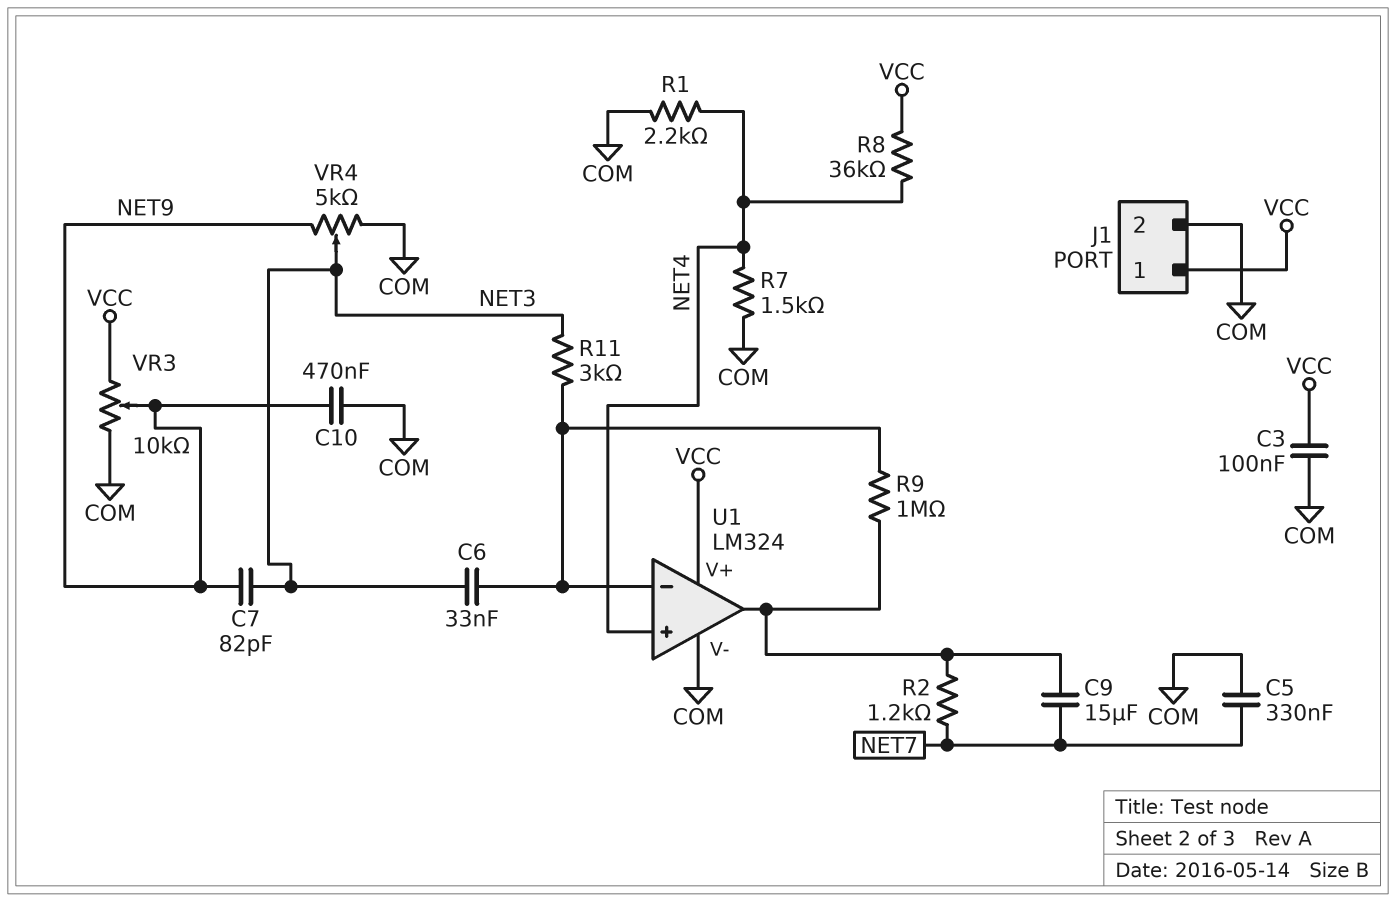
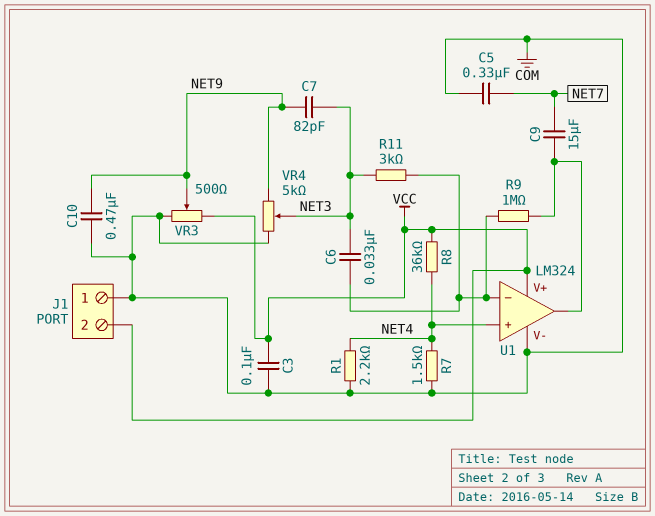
J1 pin 1: VCC -> COM
J1 pin 2: COM -> VCC
R2: 1.2k (NET7, U1/out) -> none
VR3: 10k (COM, VCC, wiper NET9) -> 500 (COM, VCC, wiper NET9)

